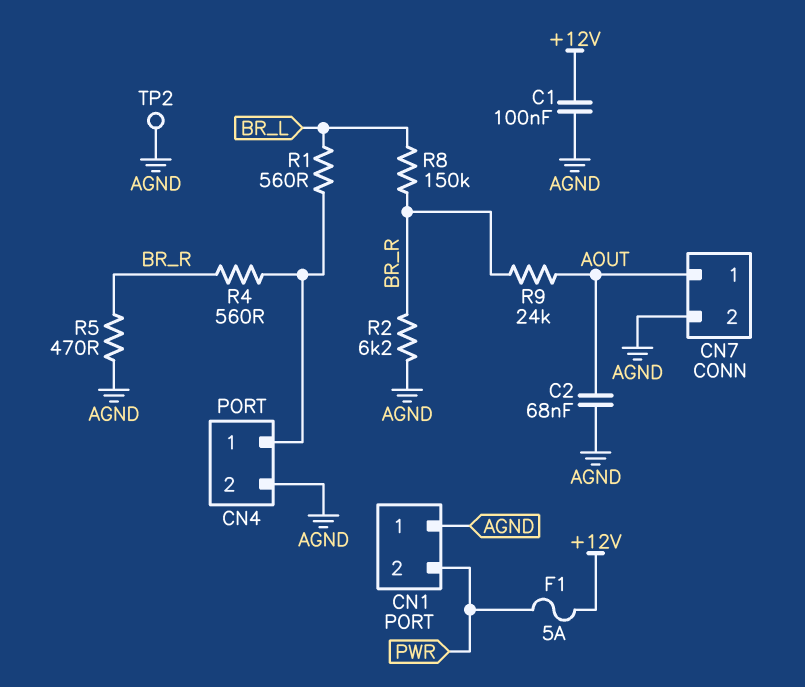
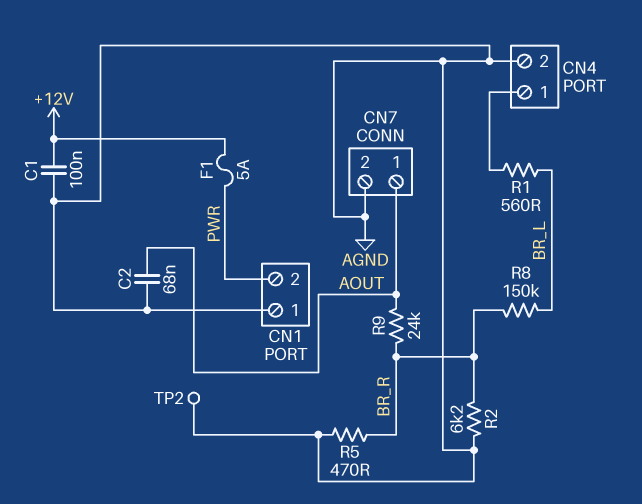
R4: 560 (BR_R, CN4/1) -> none

